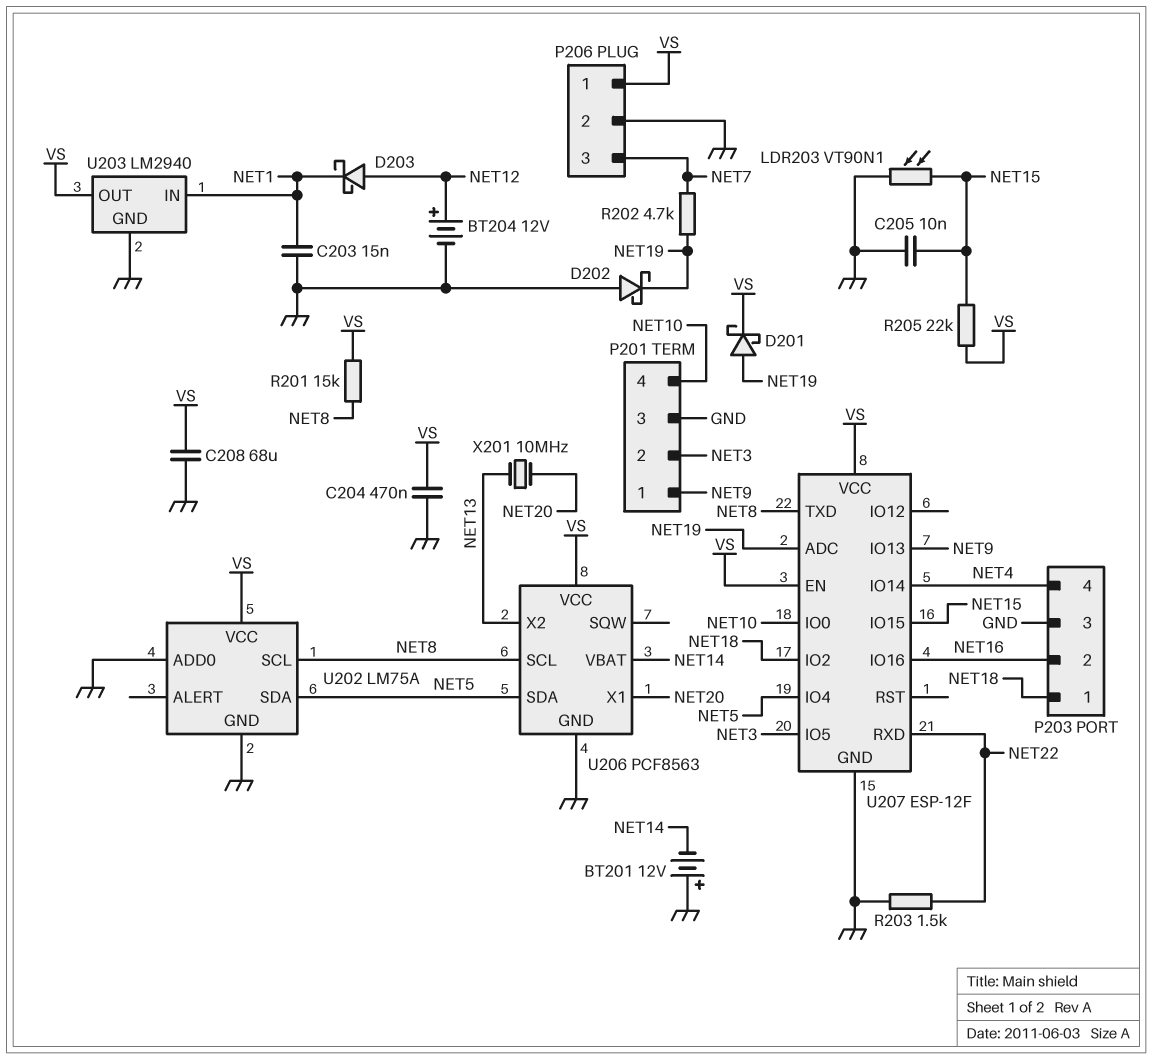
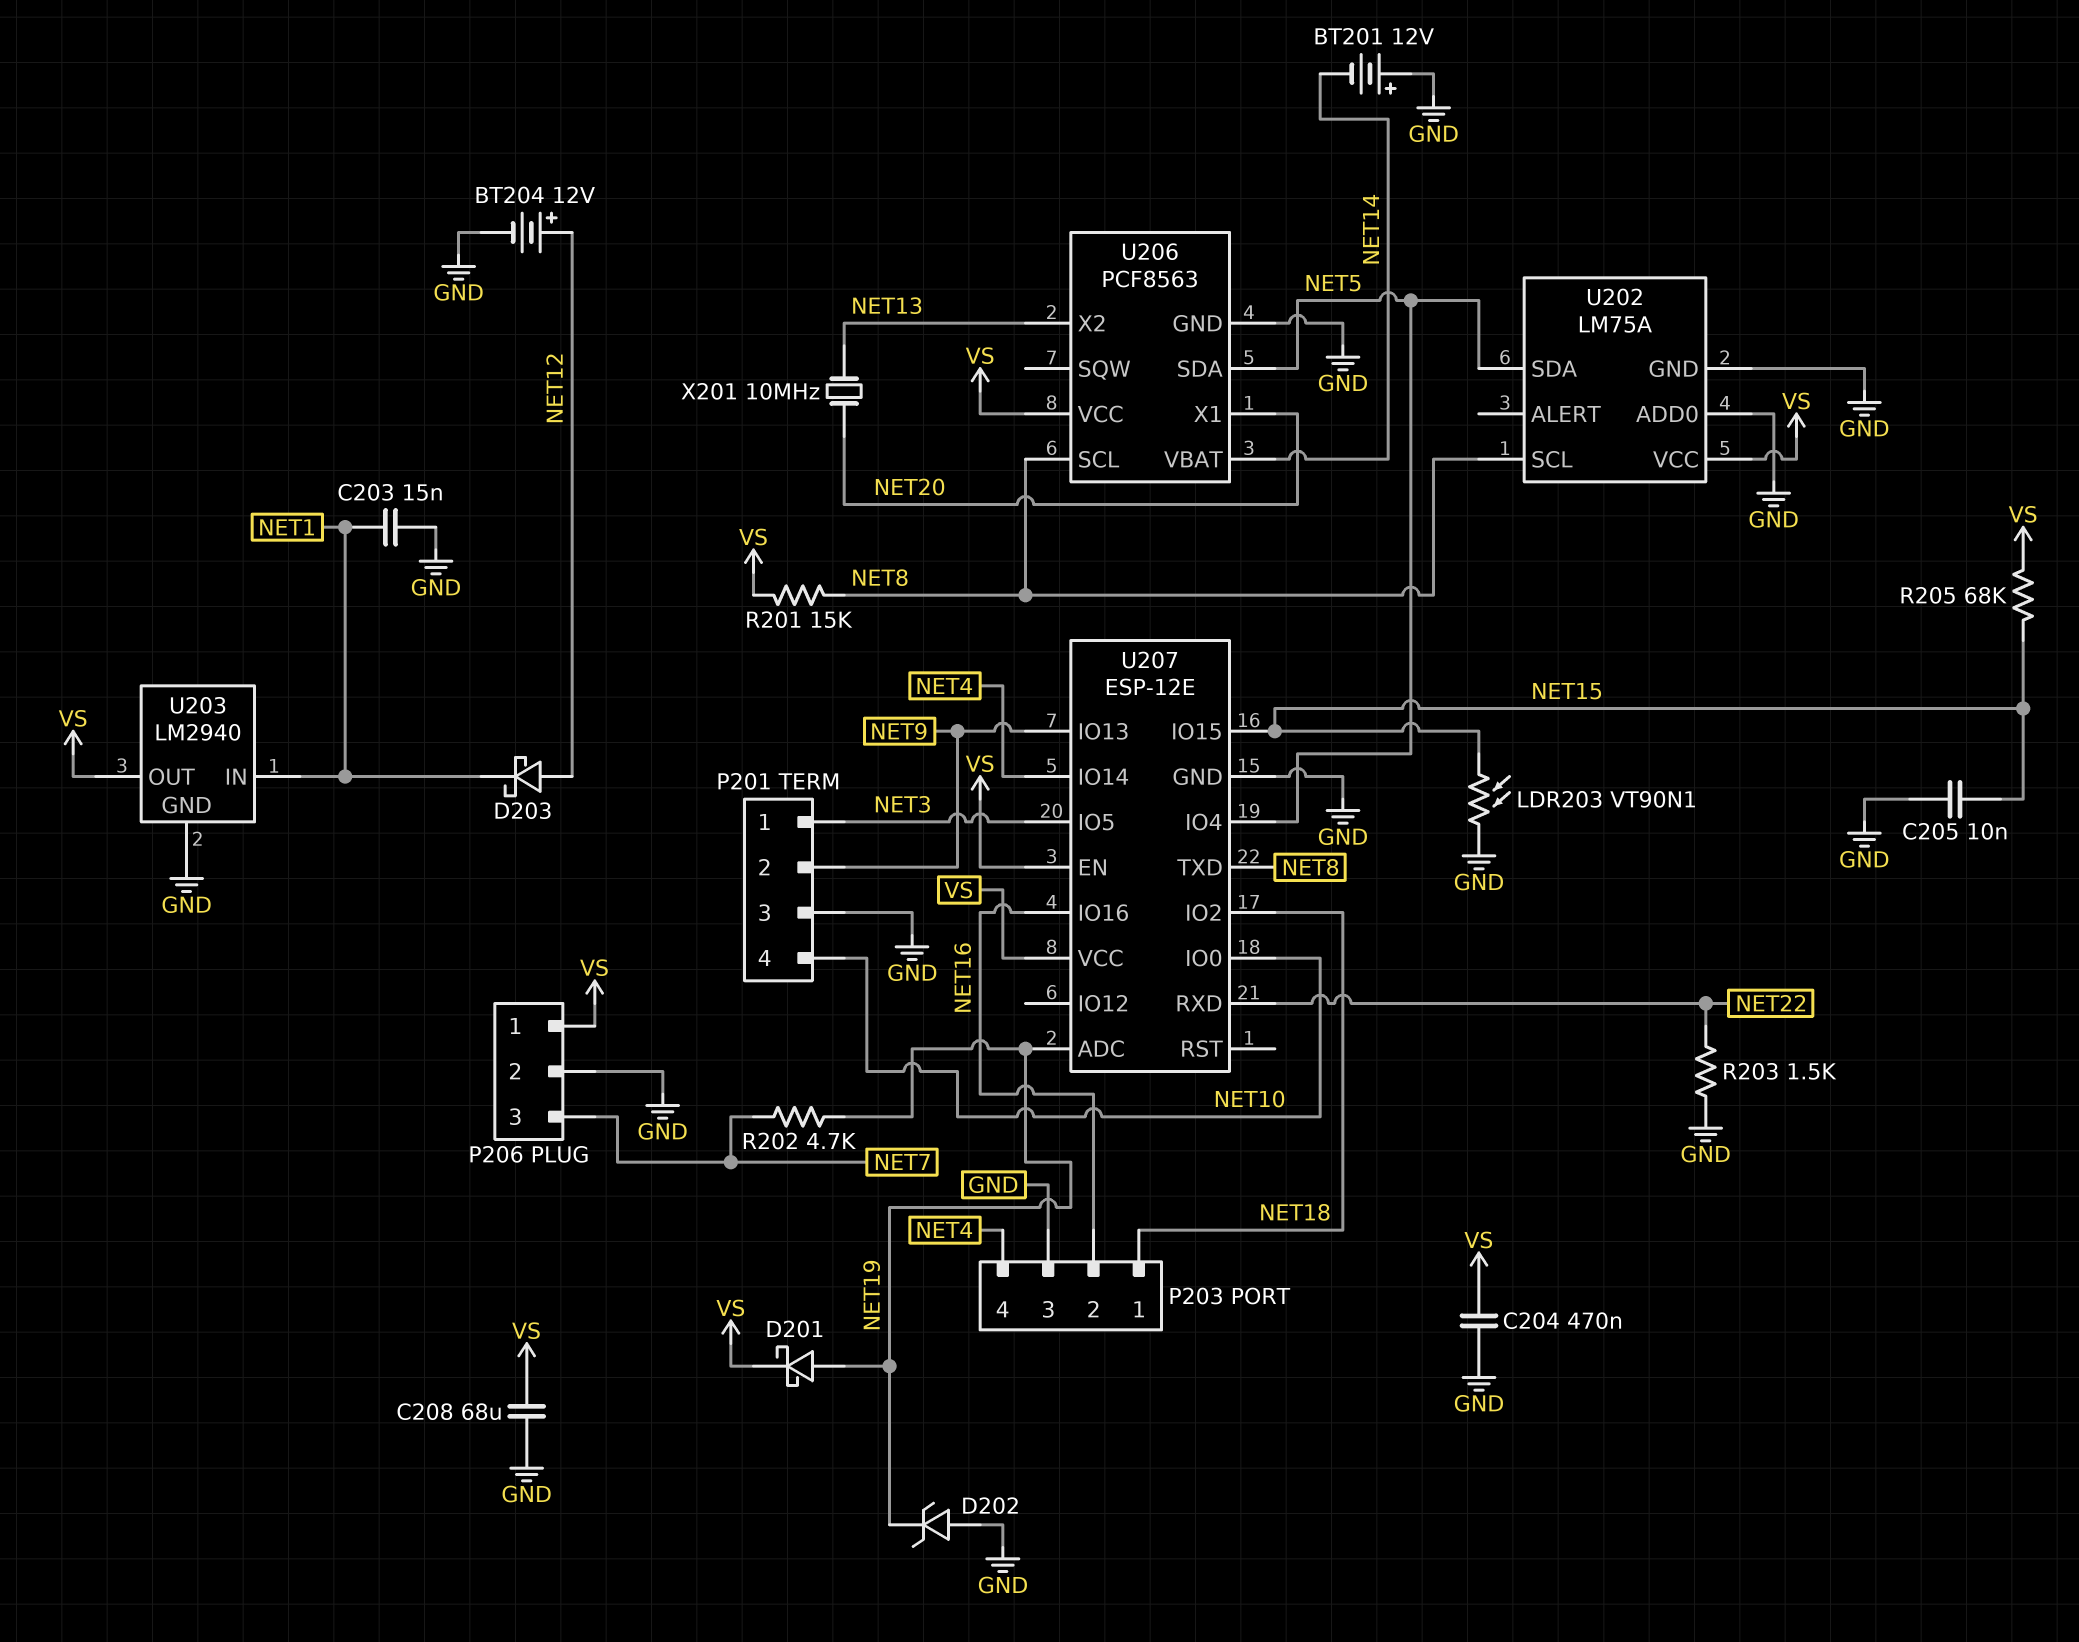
D202: schottky (A GND, K NET19) -> zener (A GND, K NET19)
P201 pin 1: NET9 -> NET3
P201 pin 2: NET3 -> NET9
R205: 22k (NET15, VS) -> 68k (NET15, VS)
U207: ESP-12F -> ESP-12E

